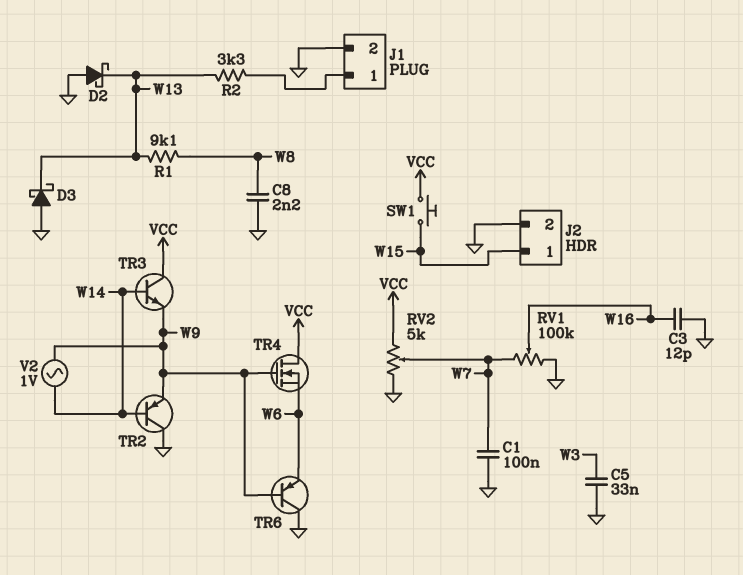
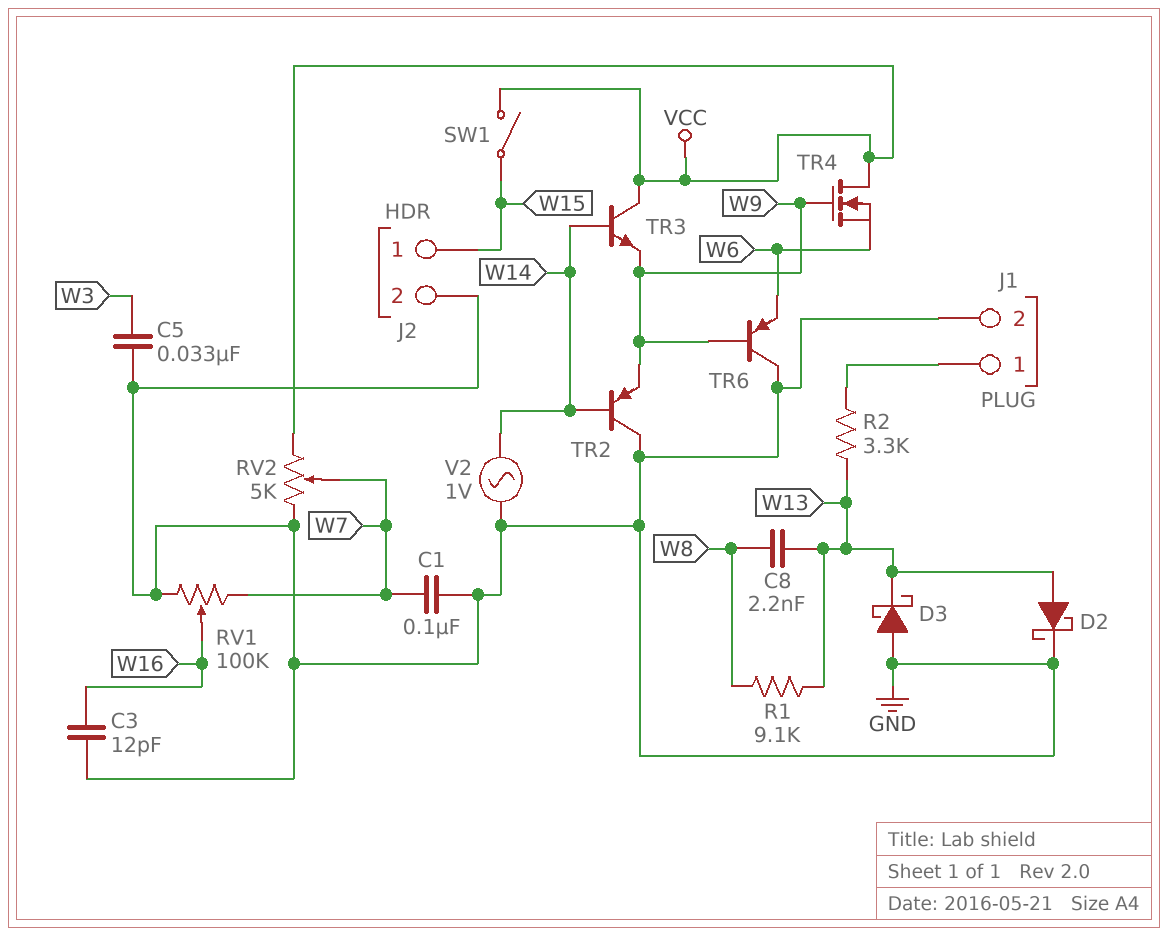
C8: 2.2nF (GND, W8) -> 2.2nF (W8, W13)
D2: schottky (A GND, K W13) -> schottky (A W13, K GND)
SW1: button (VCC, W15) -> switch (VCC, W15)
V2: AC 1V (W9, W14) -> AC 1V (GND, W14)

